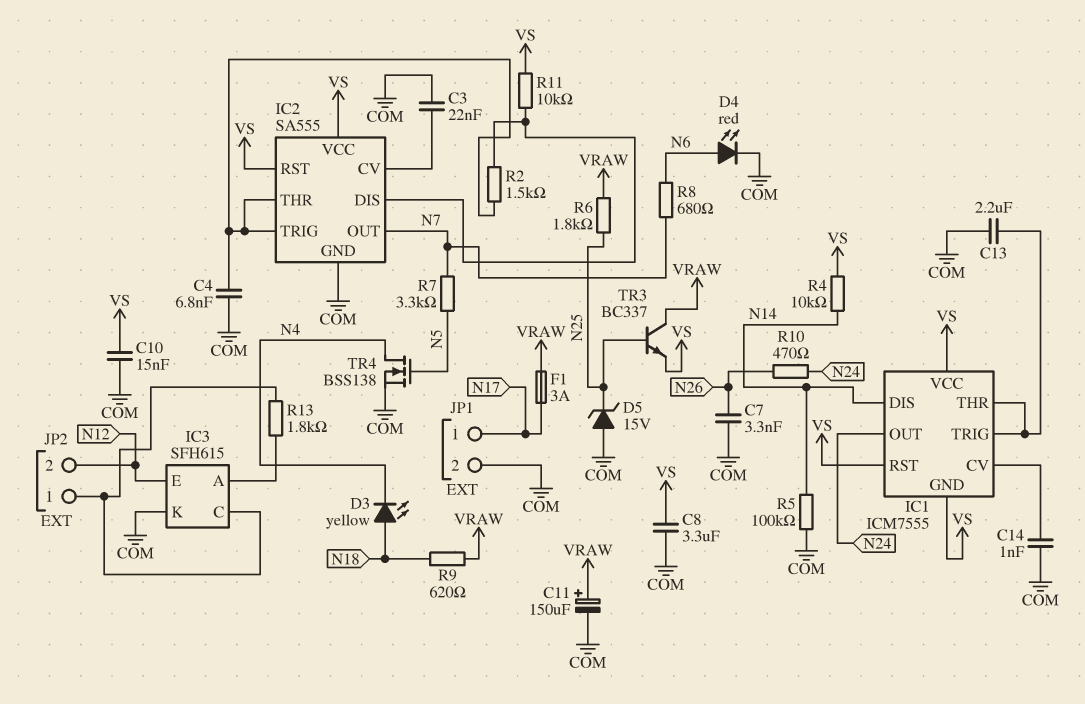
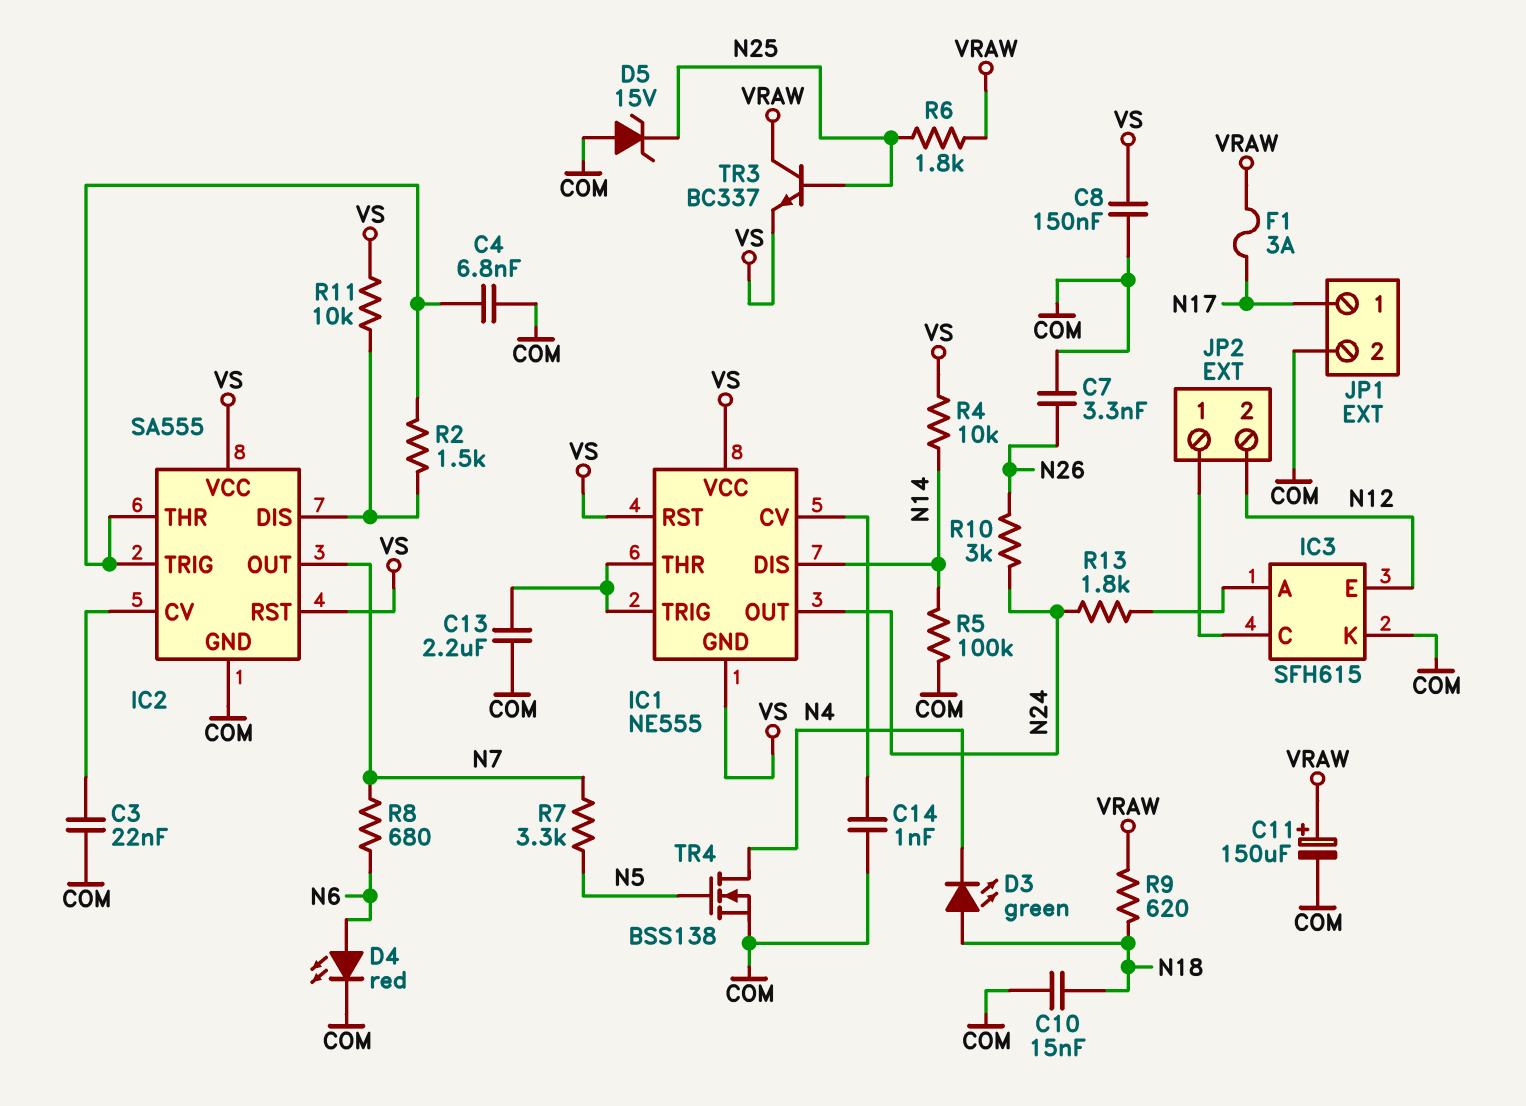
C8: 3.3uF (COM, VS) -> 150nF (COM, VS)
C10: 15nF (COM, VS) -> 15nF (COM, N18)
D3: LED yellow (A N18, K N4) -> LED green (A N18, K N4)
IC1: ICM7555 -> NE555
R10: 470 (N24, N26) -> 3k (N24, N26)
R13: 1.8k (IC3/A, IC3/C) -> 1.8k (IC3/A, N24)

